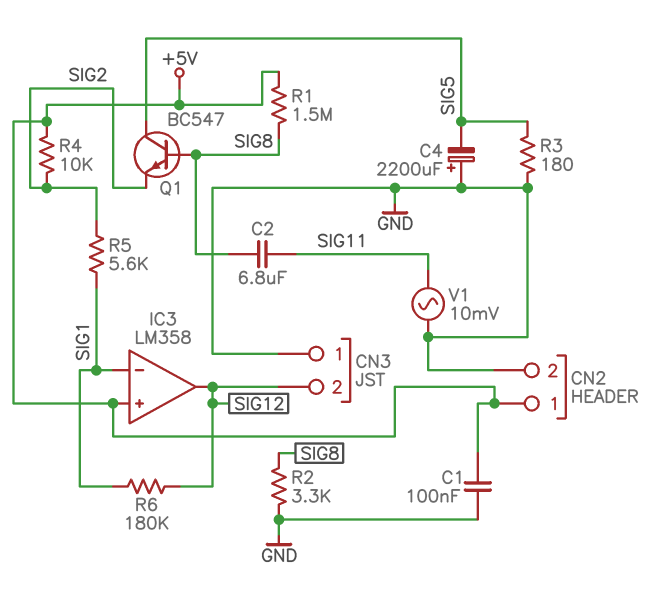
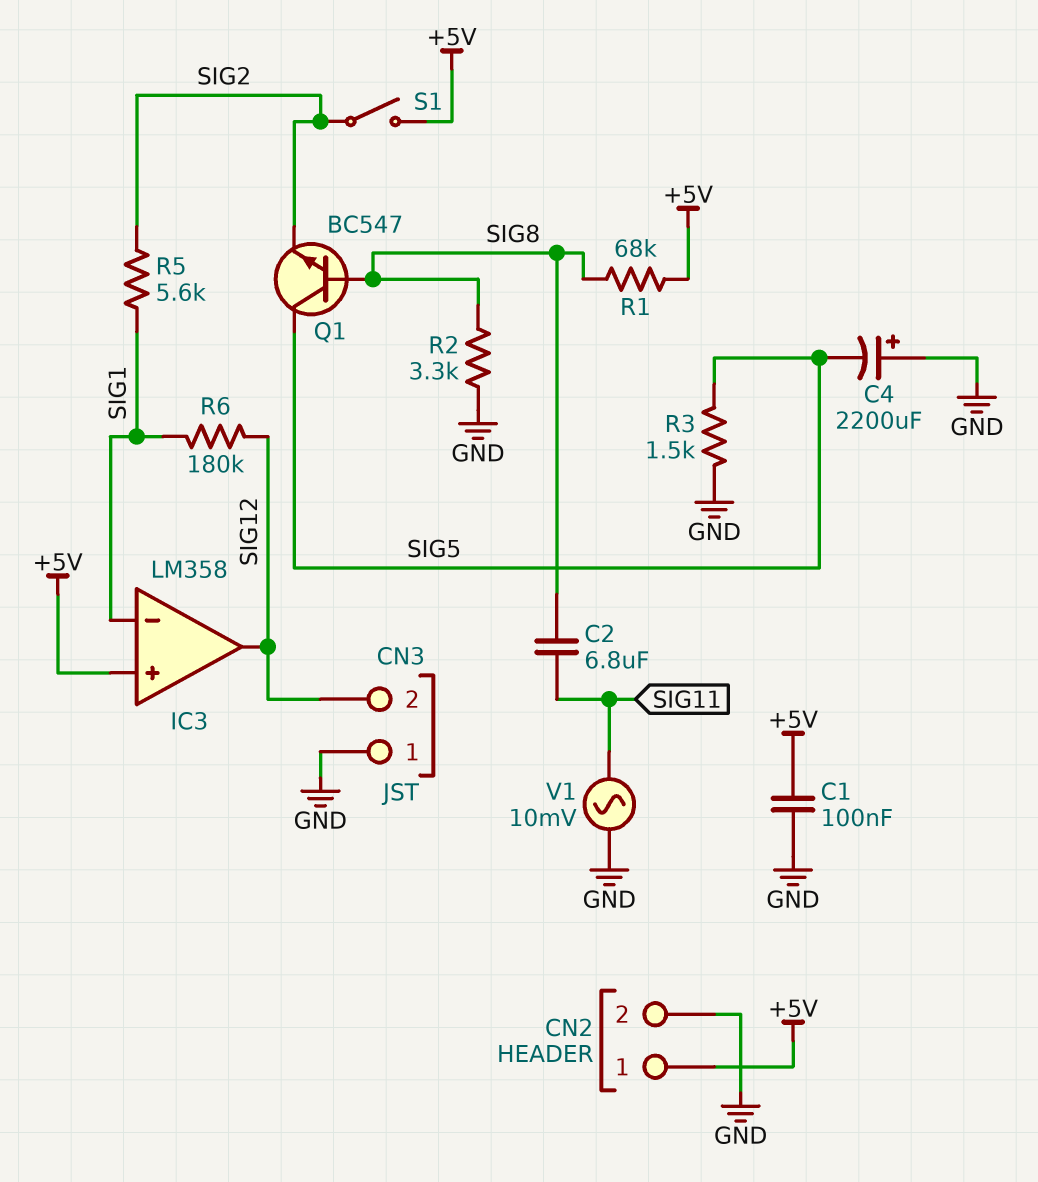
R1: 1.5M (+5V, SIG8) -> 68k (+5V, SIG8)
R3: 180 (GND, SIG5) -> 1.5k (GND, SIG5)
R4: 10k (+5V, SIG2) -> none
S1: none -> switch (+5V, SIG2)

